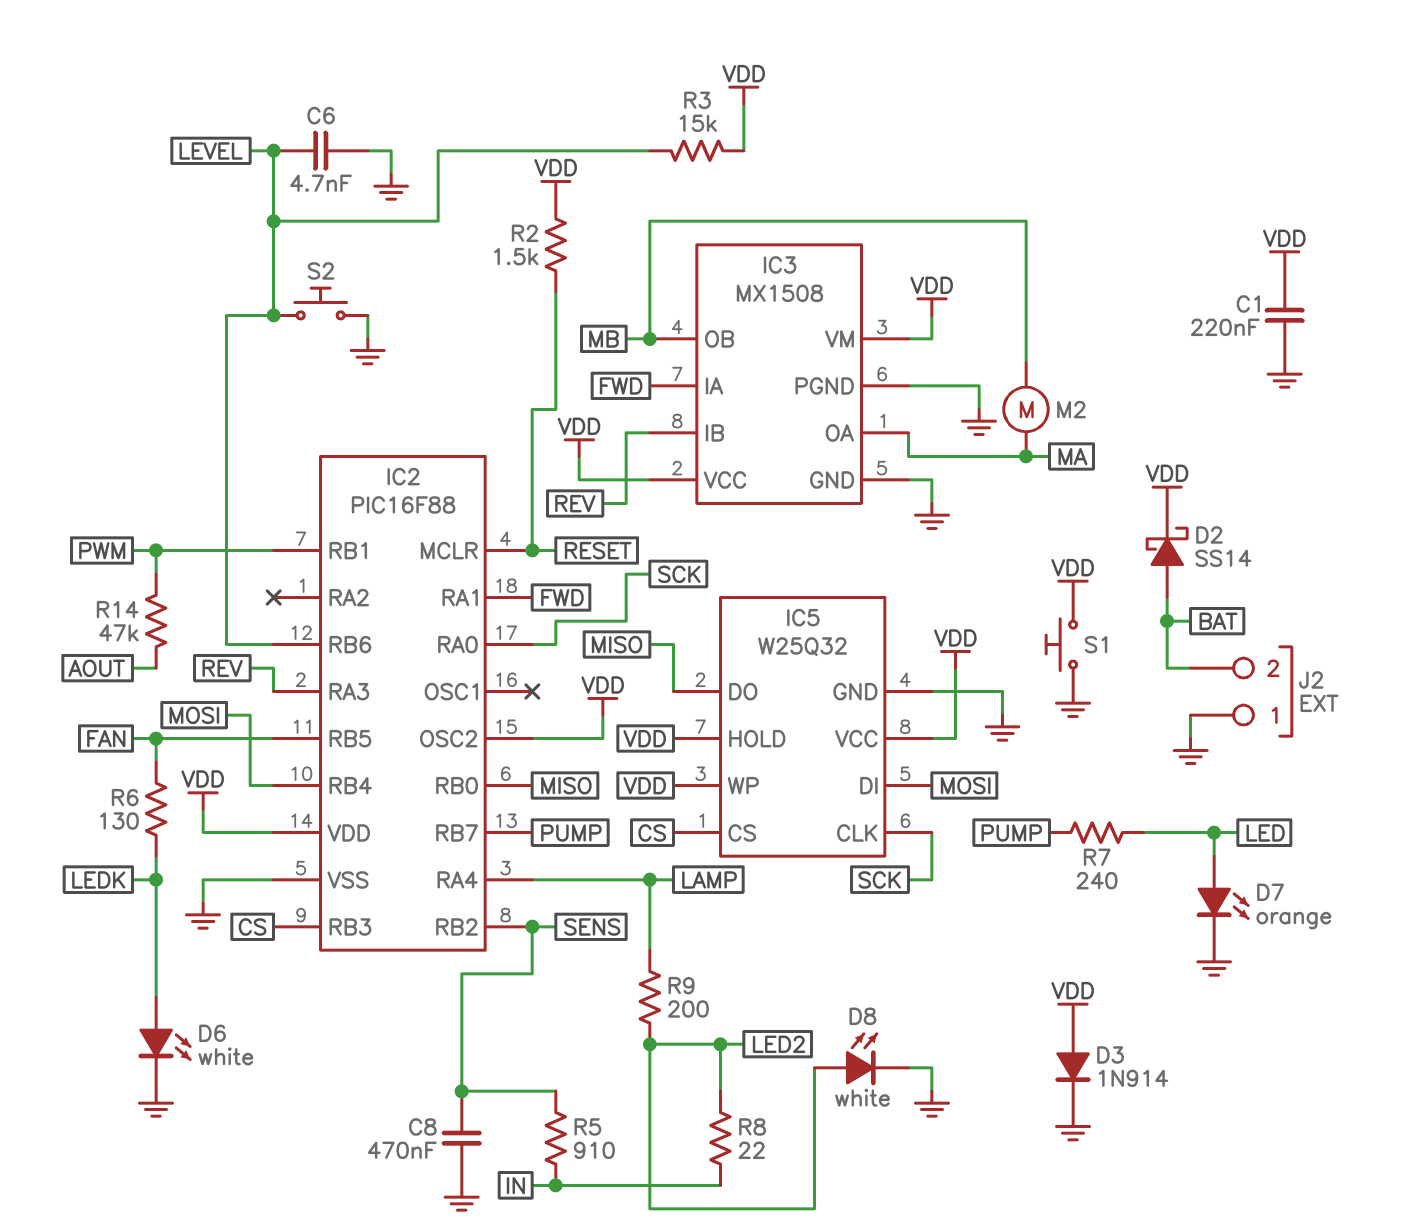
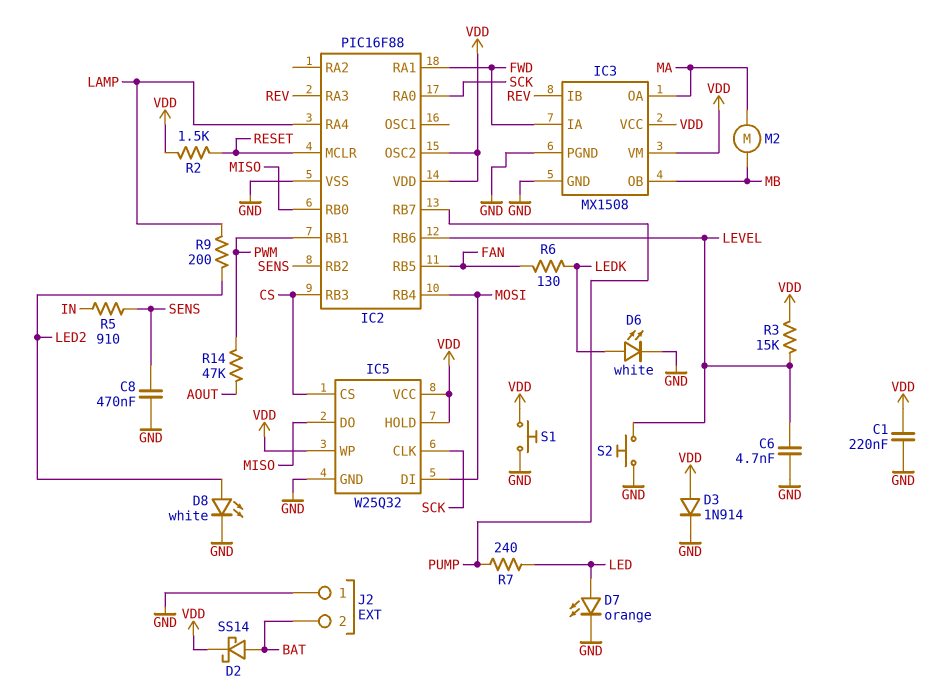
R8: 22 (IN, LED2) -> none

